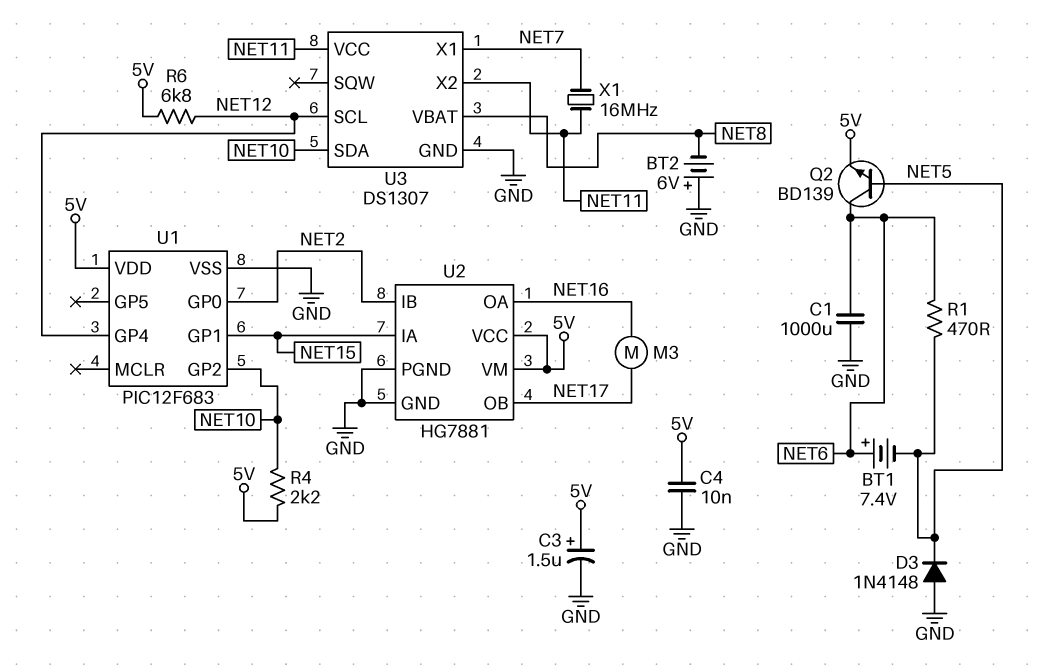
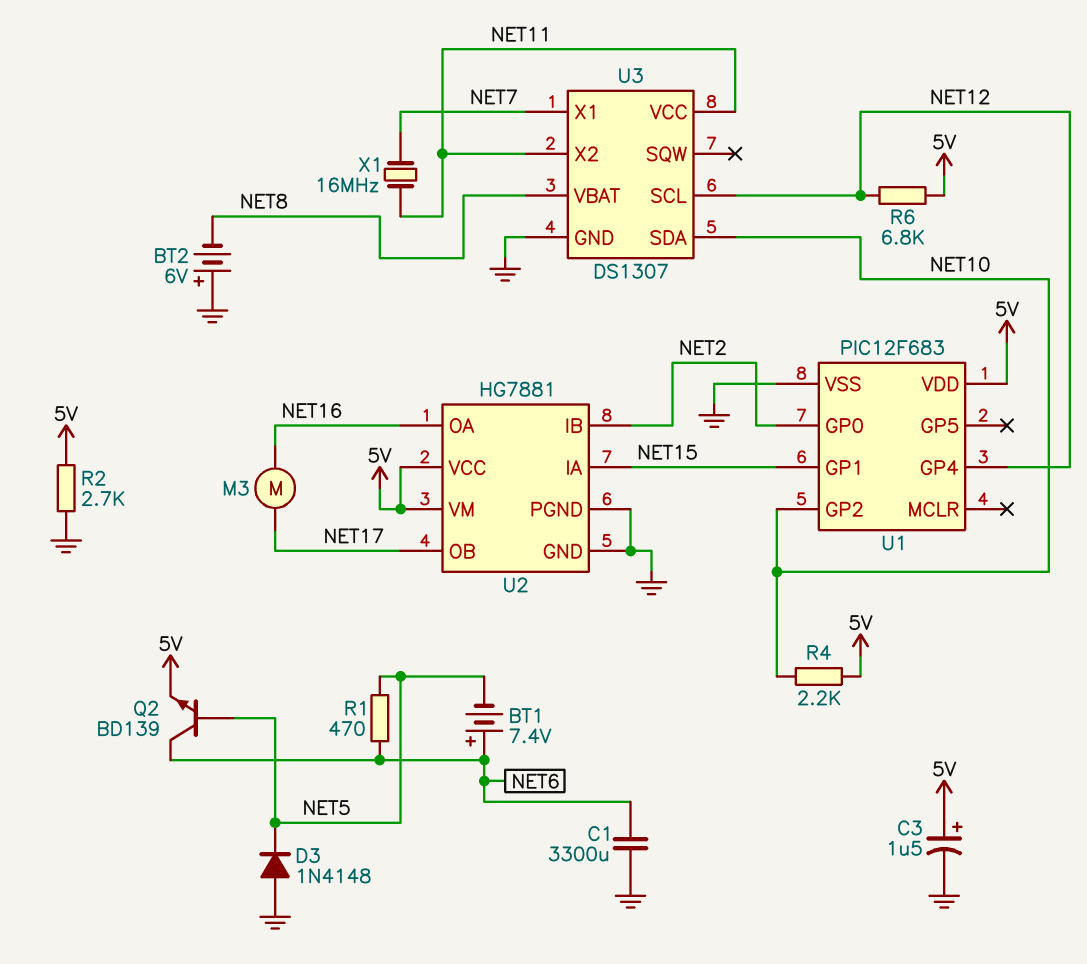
C1: 1000uF (GND, NET6) -> 3300uF (GND, NET6)
C4: 10nF (5V, GND) -> none
R2: none -> 2.7k (5V, GND)

